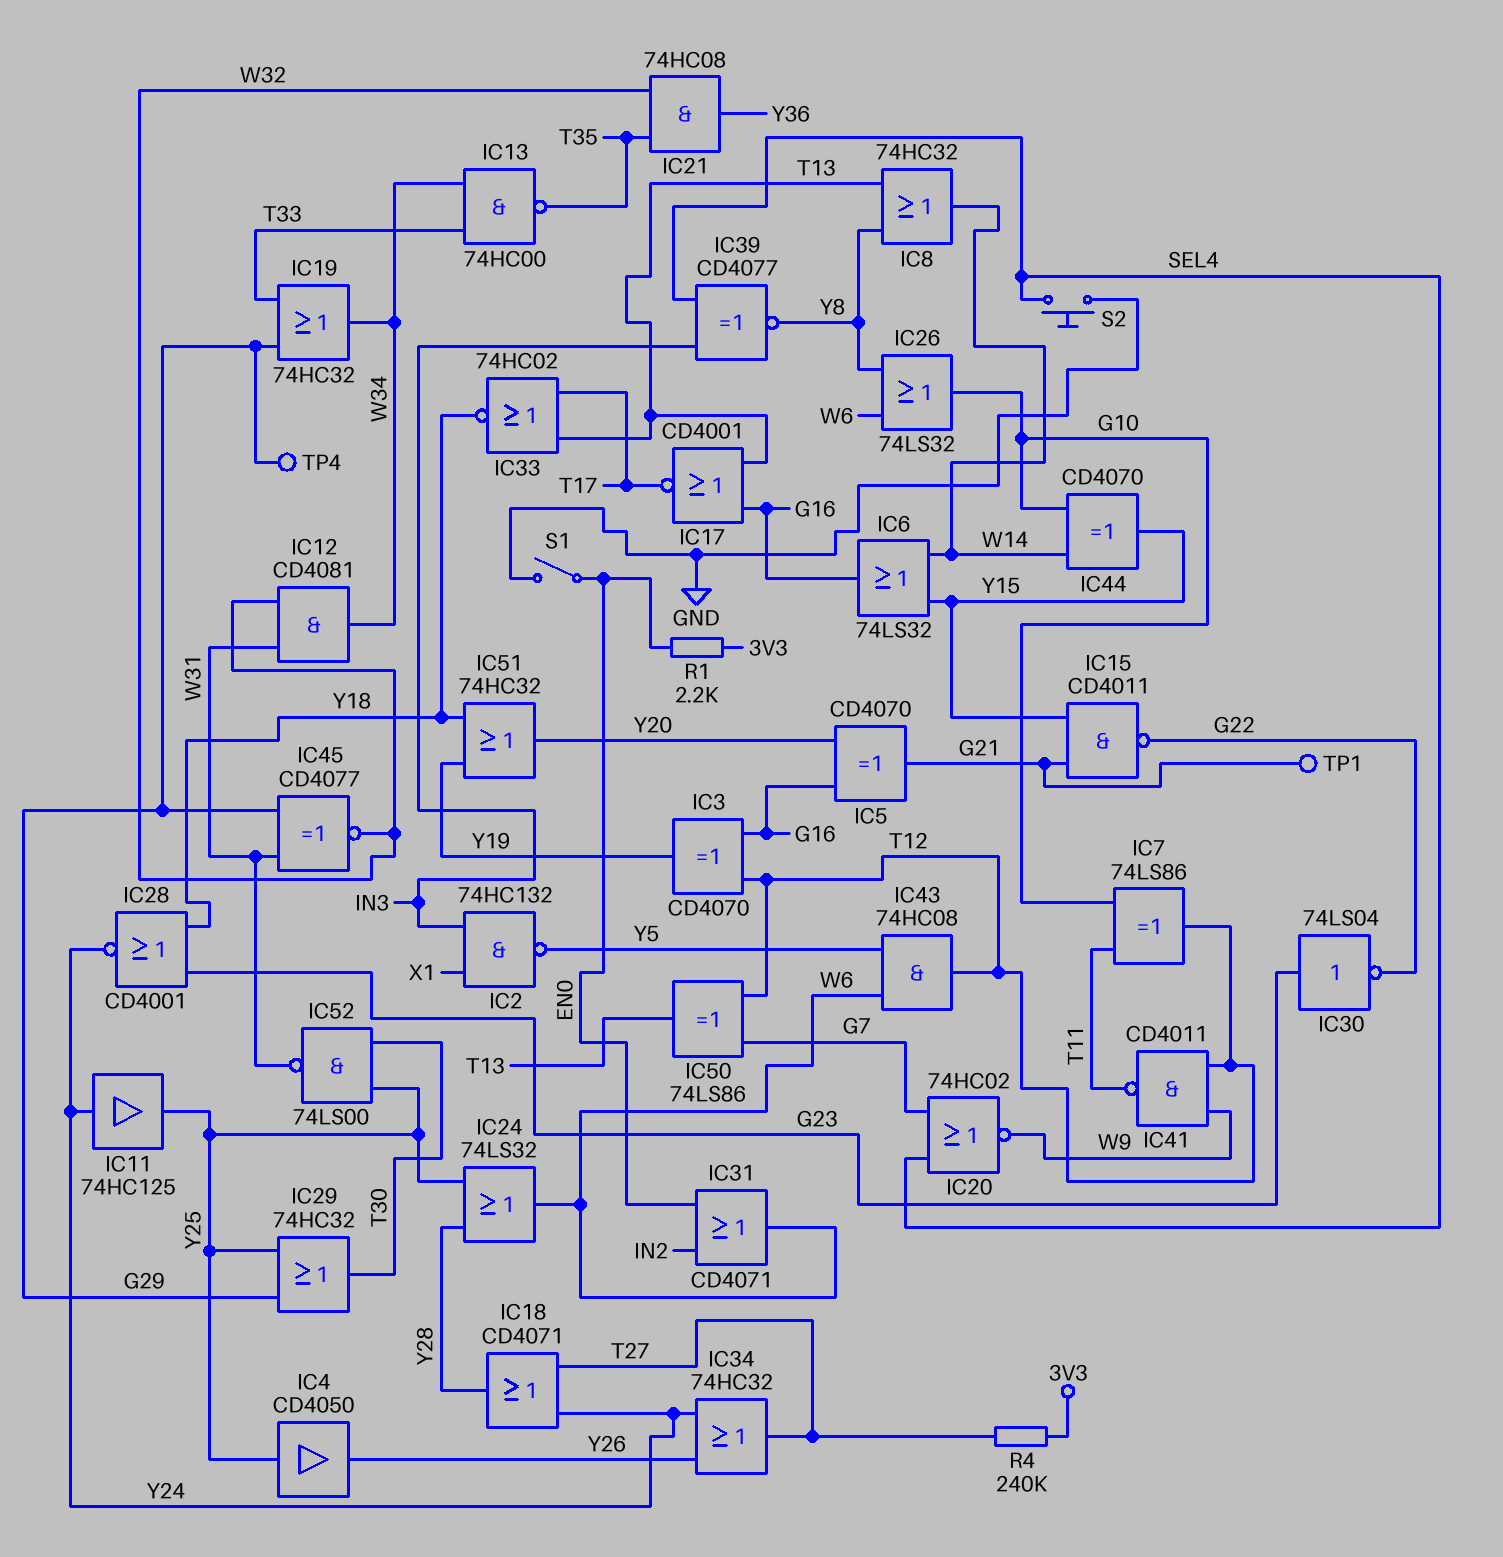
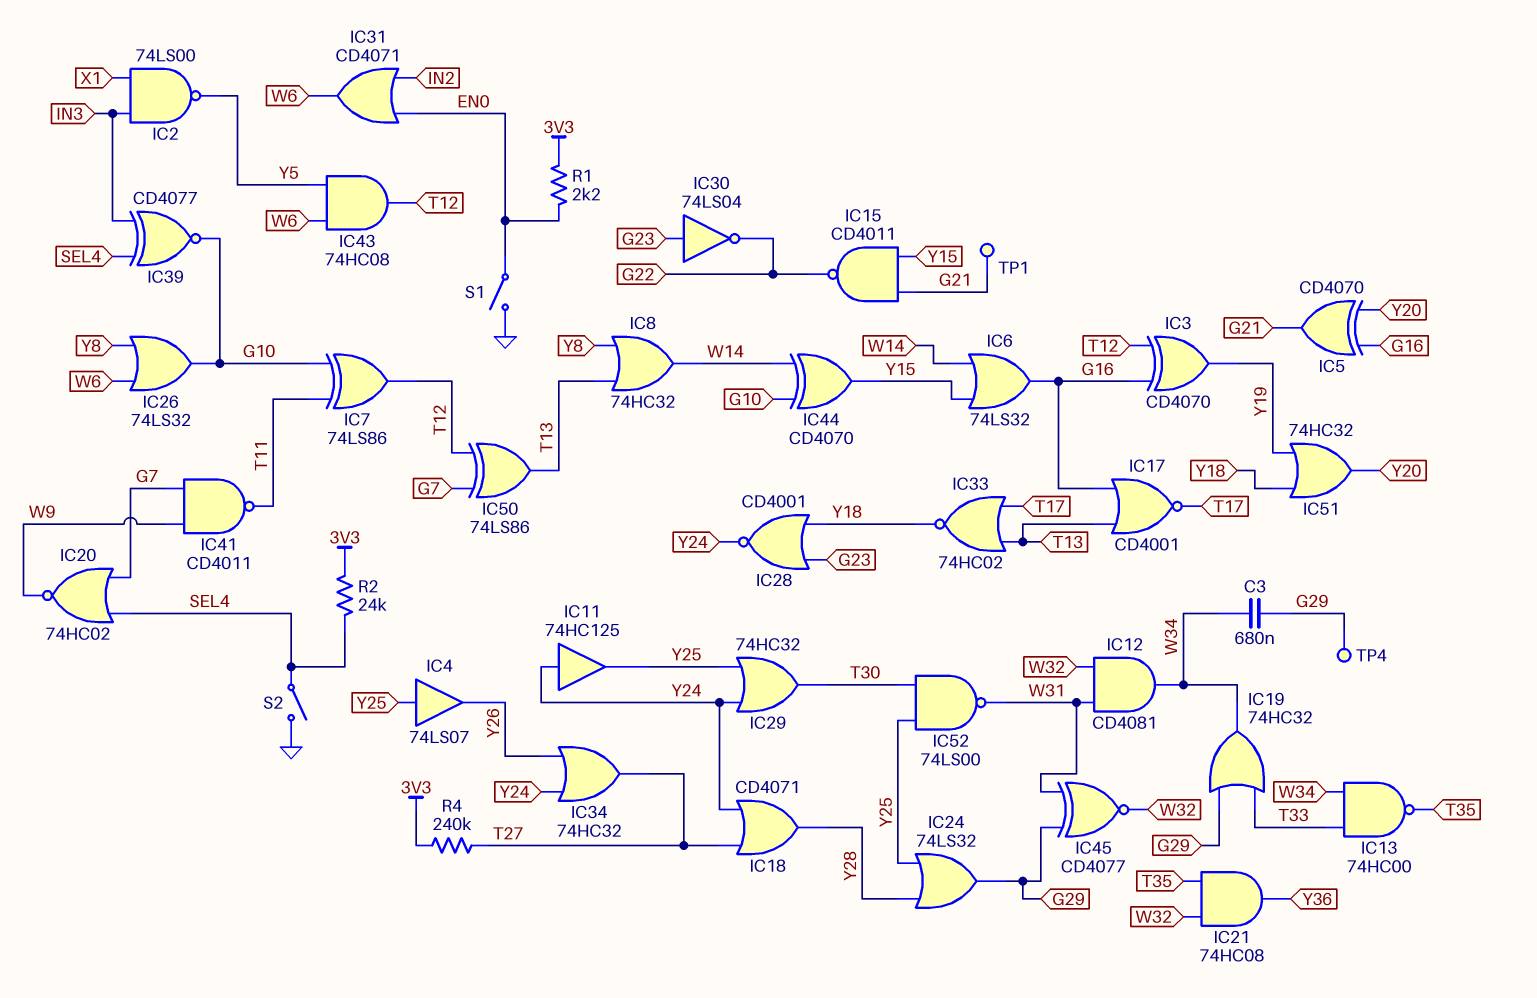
C3: none -> 680nF (G29, W34)
IC2: NAND 74HC132 (in IN3, in X1, out Y5) -> NAND 74LS00 (in IN3, in X1, out Y5)
IC4: buffer CD4050 (in Y25, out Y26) -> buffer 74LS07 (in Y25, out Y26)
IC24: OR 74LS32 (in Y25, in Y28, out W6) -> OR 74LS32 (in Y25, in Y28, out G29)
IC29: OR 74HC32 (in G29, in Y25, out T30) -> OR 74HC32 (in Y24, in Y25, out T30)
IC39: XNOR CD4077 (in IN3, in SEL4, out Y8) -> XNOR CD4077 (in IN3, in SEL4, out G10)
IC41: NAND CD4011 (in T12, in W9, out T11) -> NAND CD4011 (in G7, in W9, out T11)
R2: none -> 24k (3V3, SEL4)
S2: button (GND, SEL4) -> switch (GND, SEL4)

